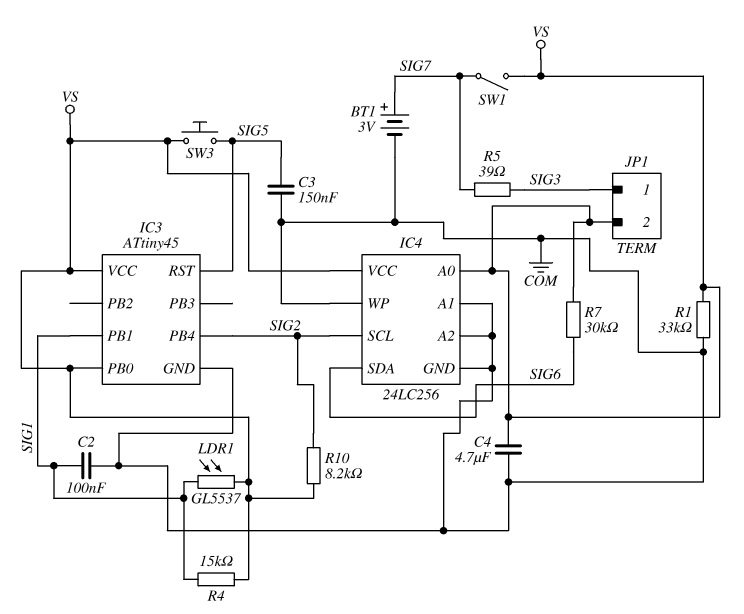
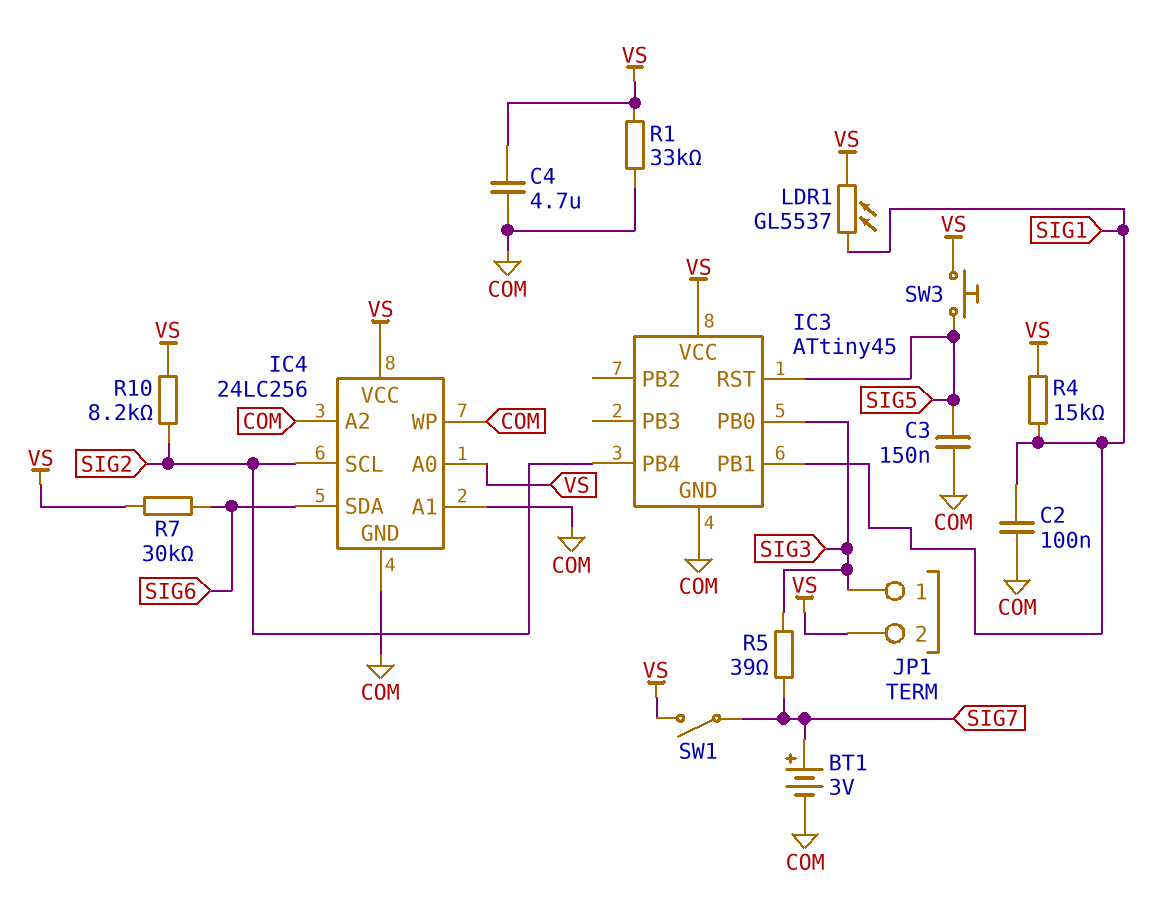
IC3 pin PB0: VS -> SIG3

